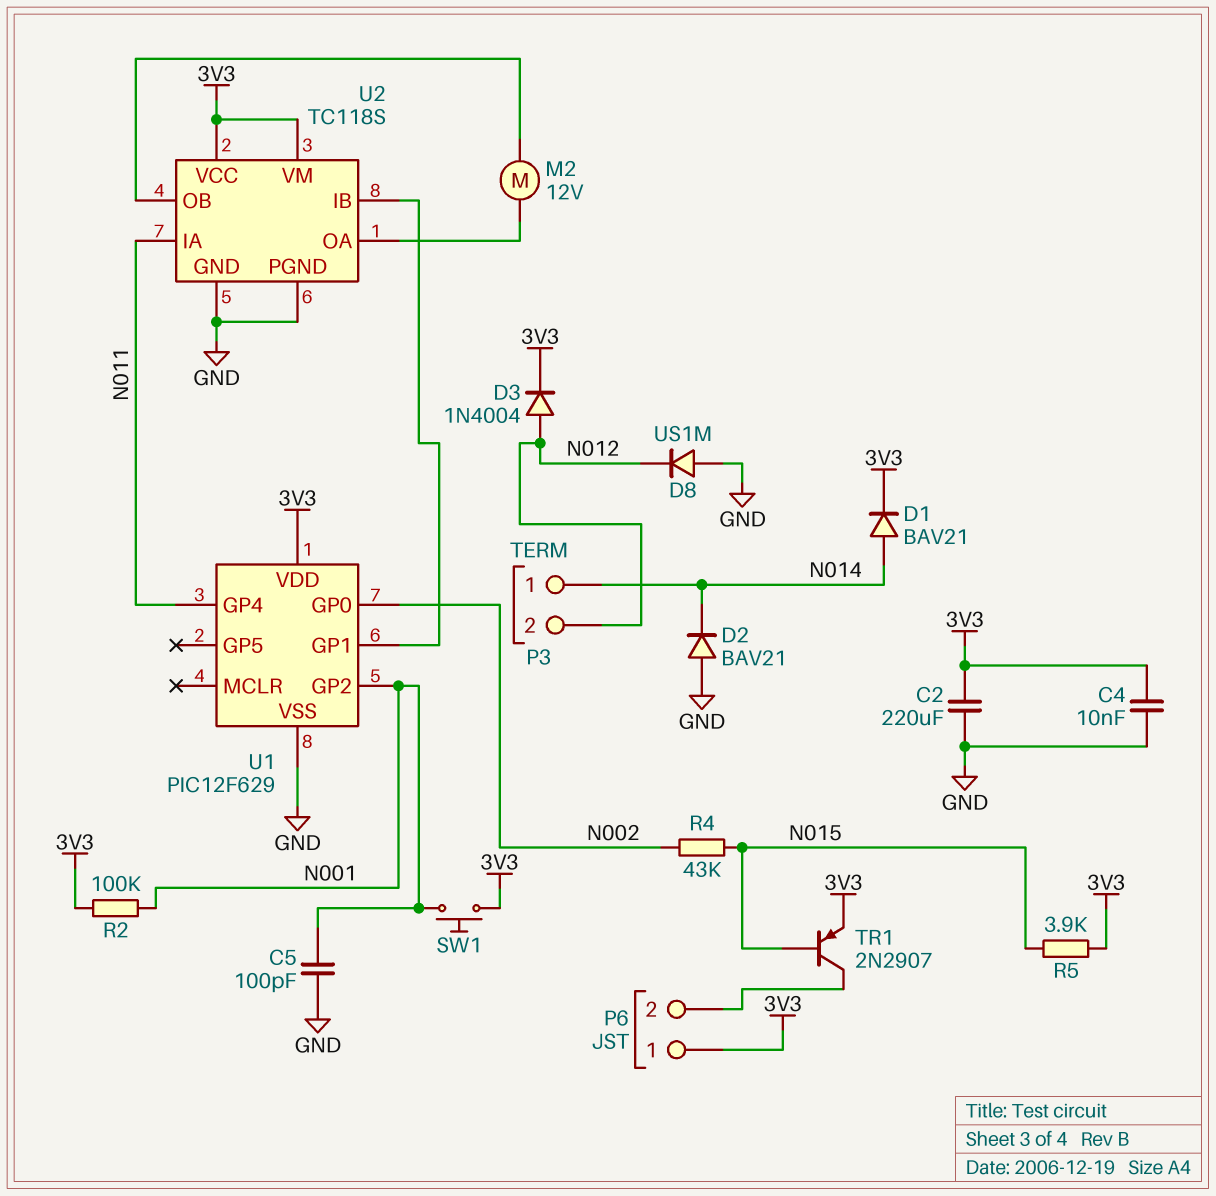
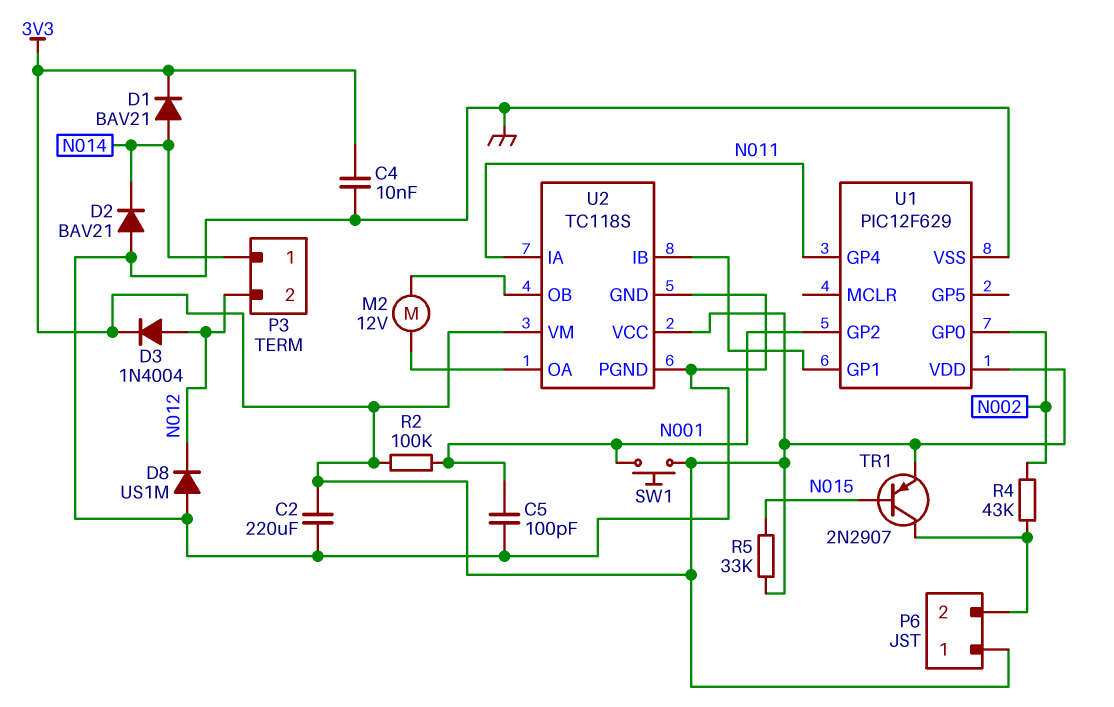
R4: 43k (N002, N015) -> 43k (N002, P6/2)
R5: 3.9k (3V3, N015) -> 33k (3V3, N015)

